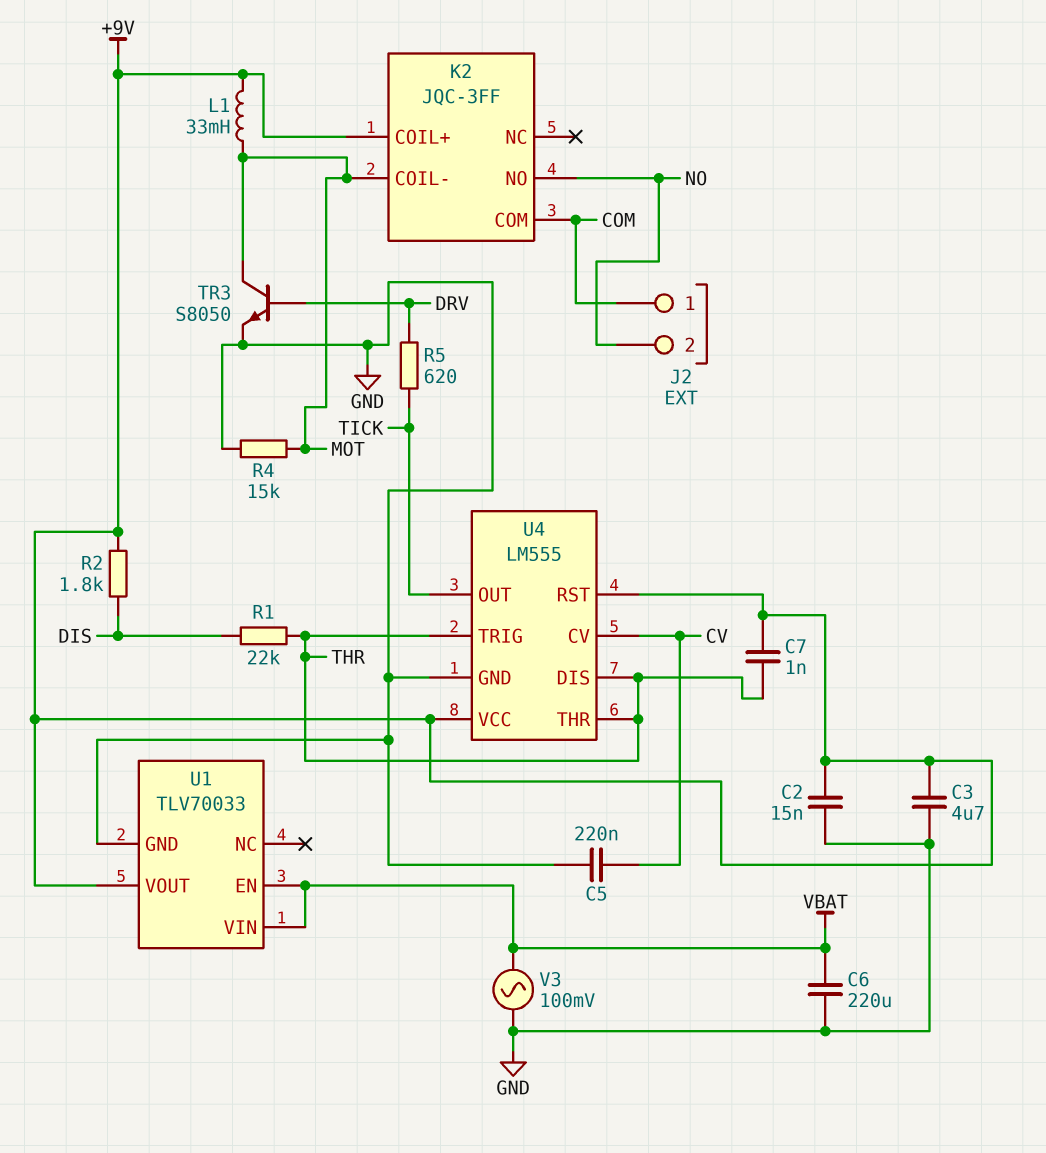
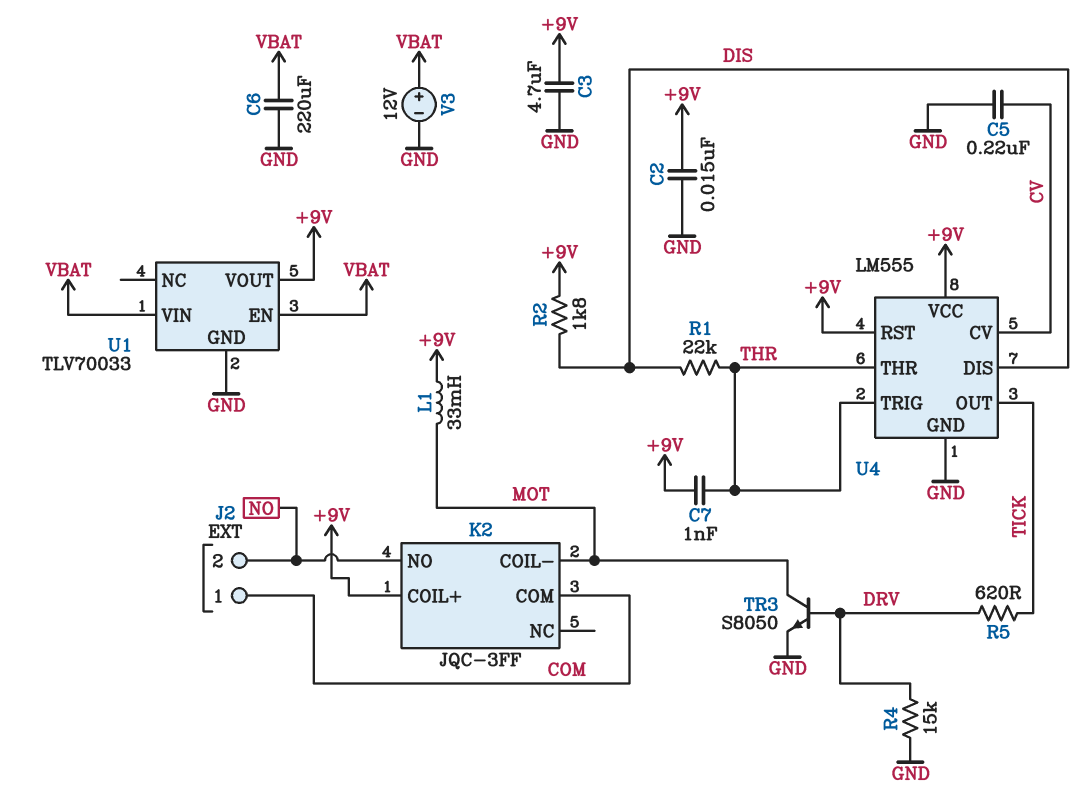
R4: 15k (GND, MOT) -> 15k (DRV, GND)
U4 pin DIS: THR -> DIS
V3: AC 100mV (GND, VBAT) -> 12V (plus VBAT, minus GND)

